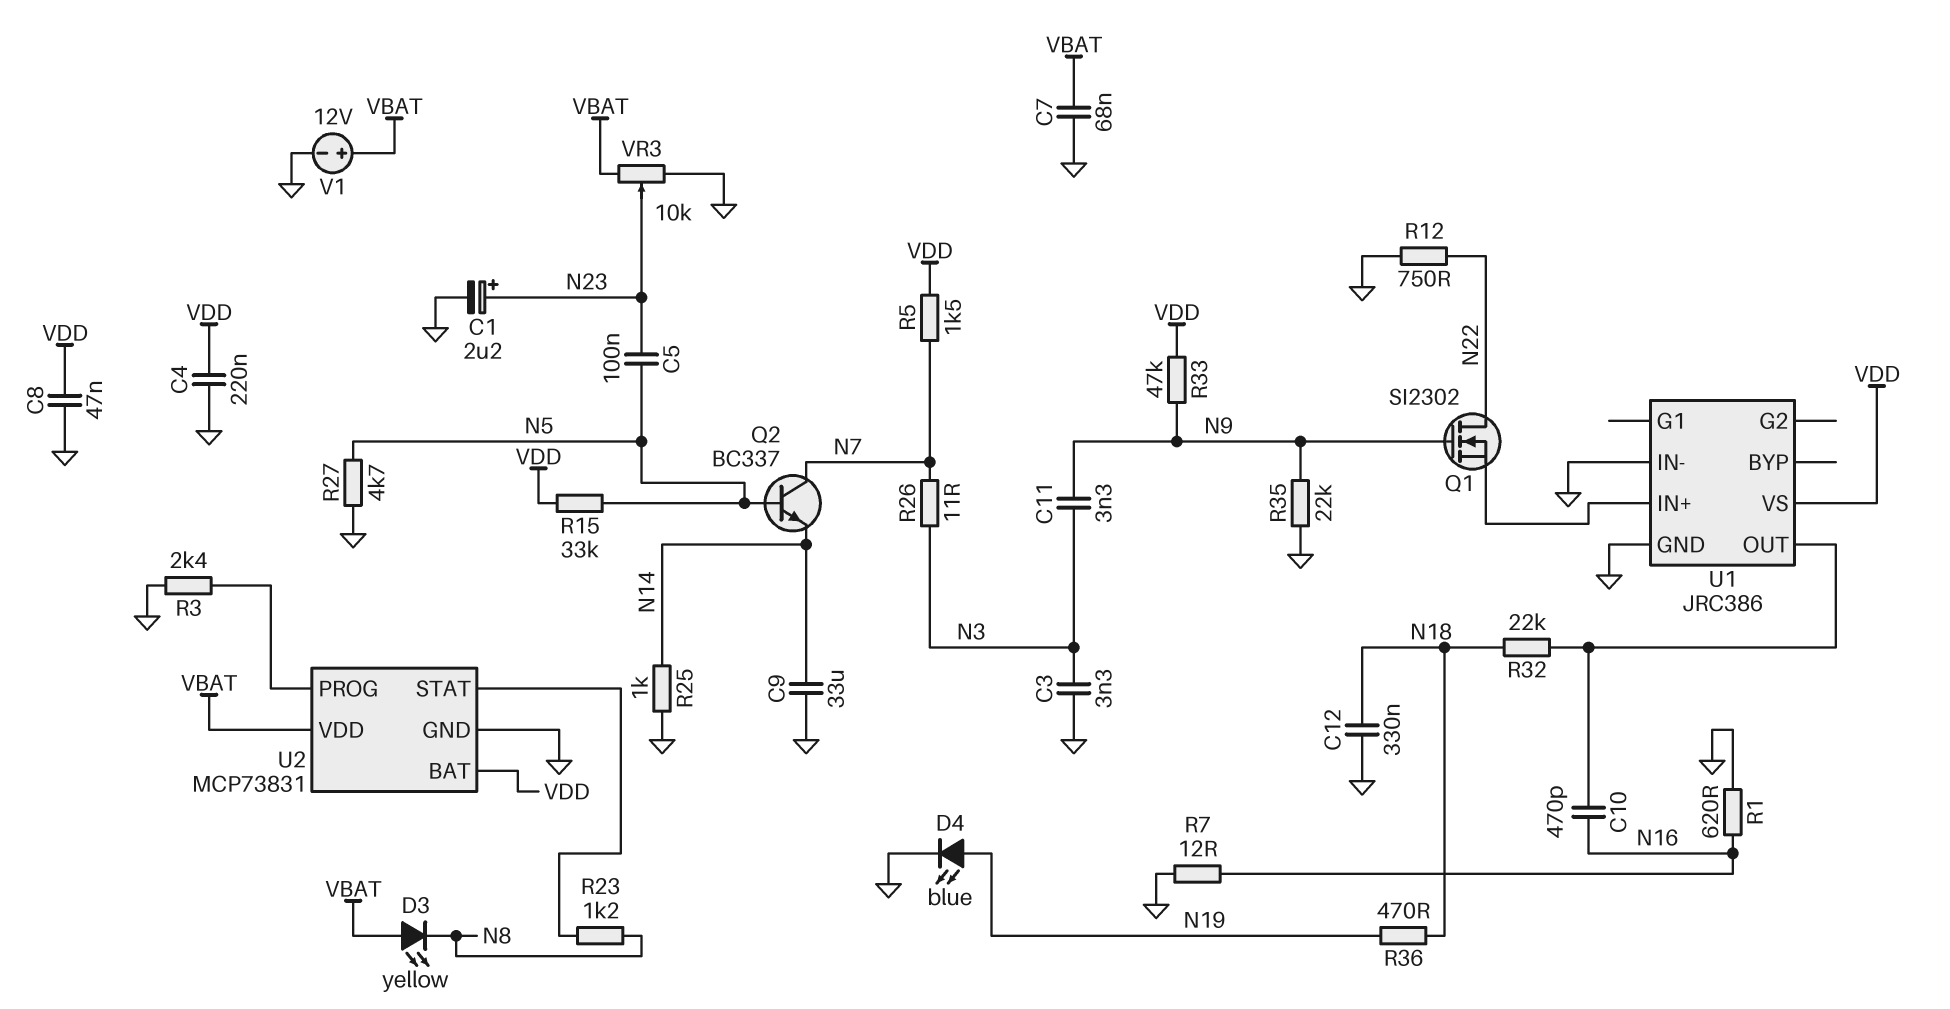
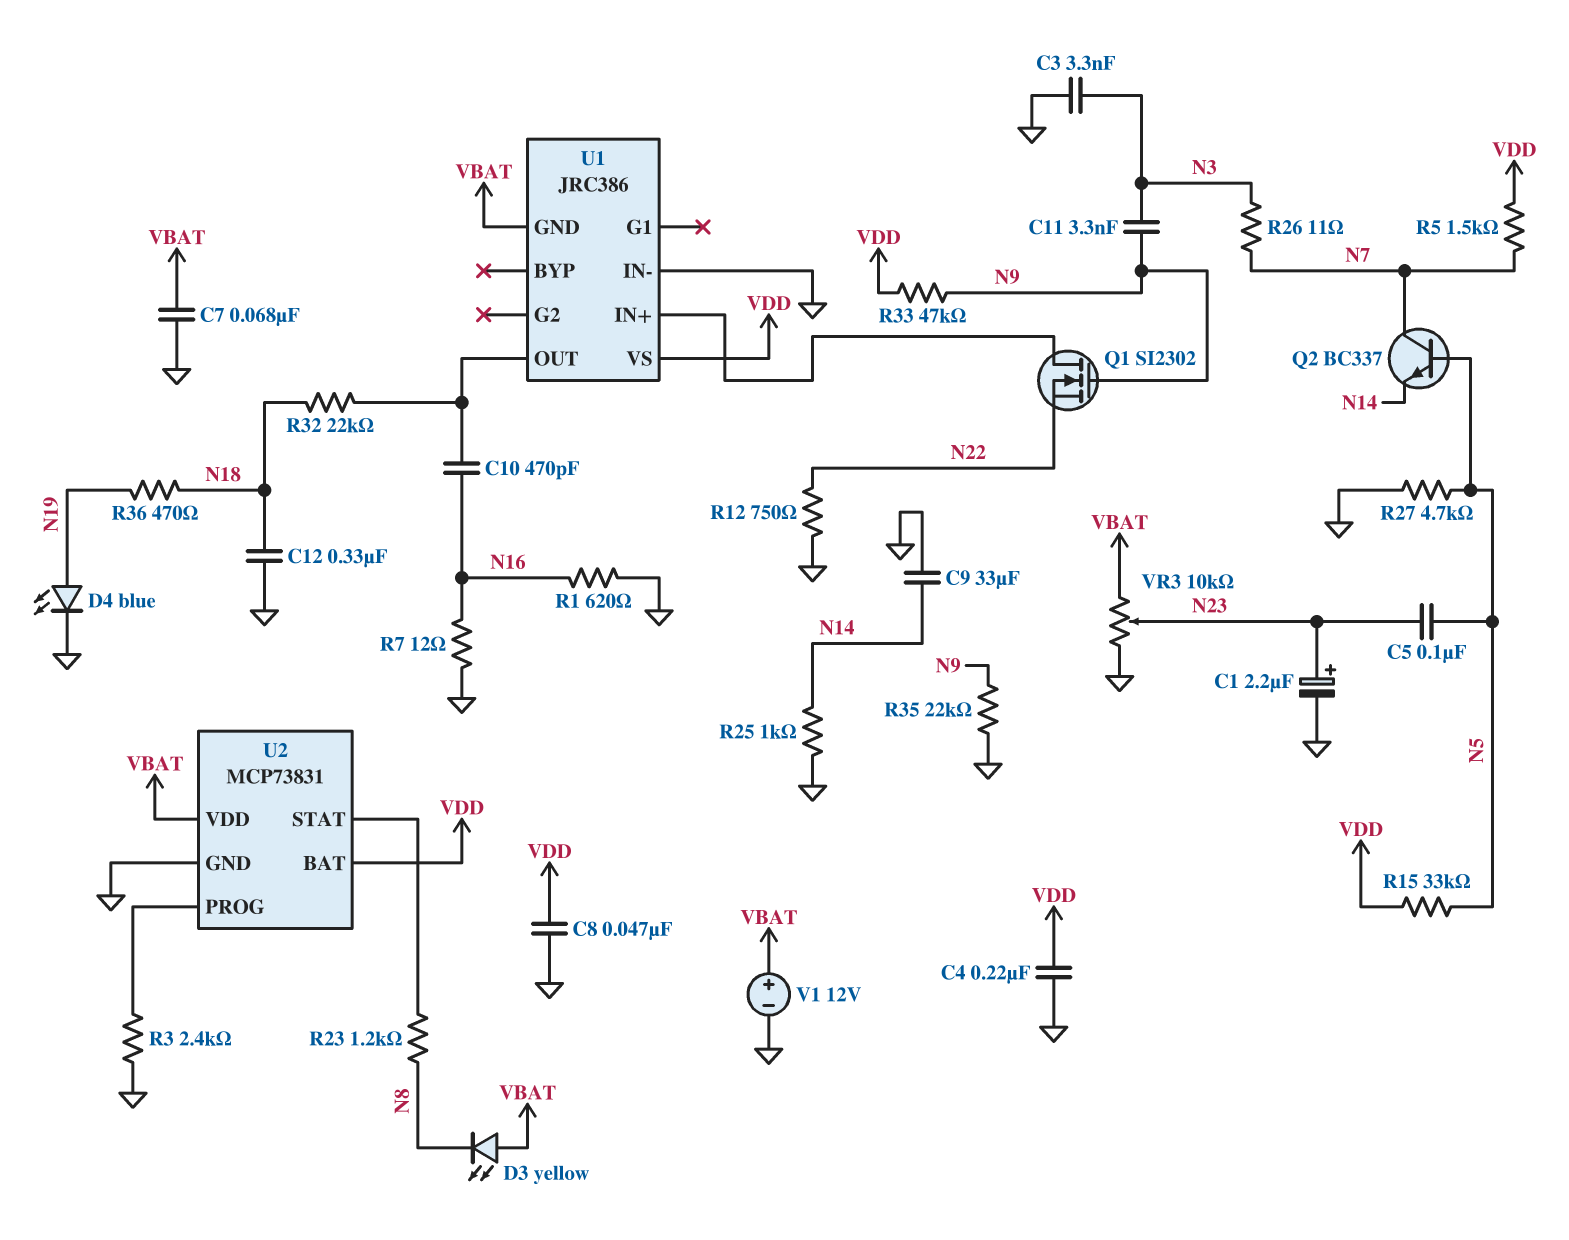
Q1: NMOS SI2302 (G N9, D N22, S U1/IN+) -> NMOS SI2302 (G N9, D U1/IN+, S N22)
U1 pin GND: GND -> VBAT

